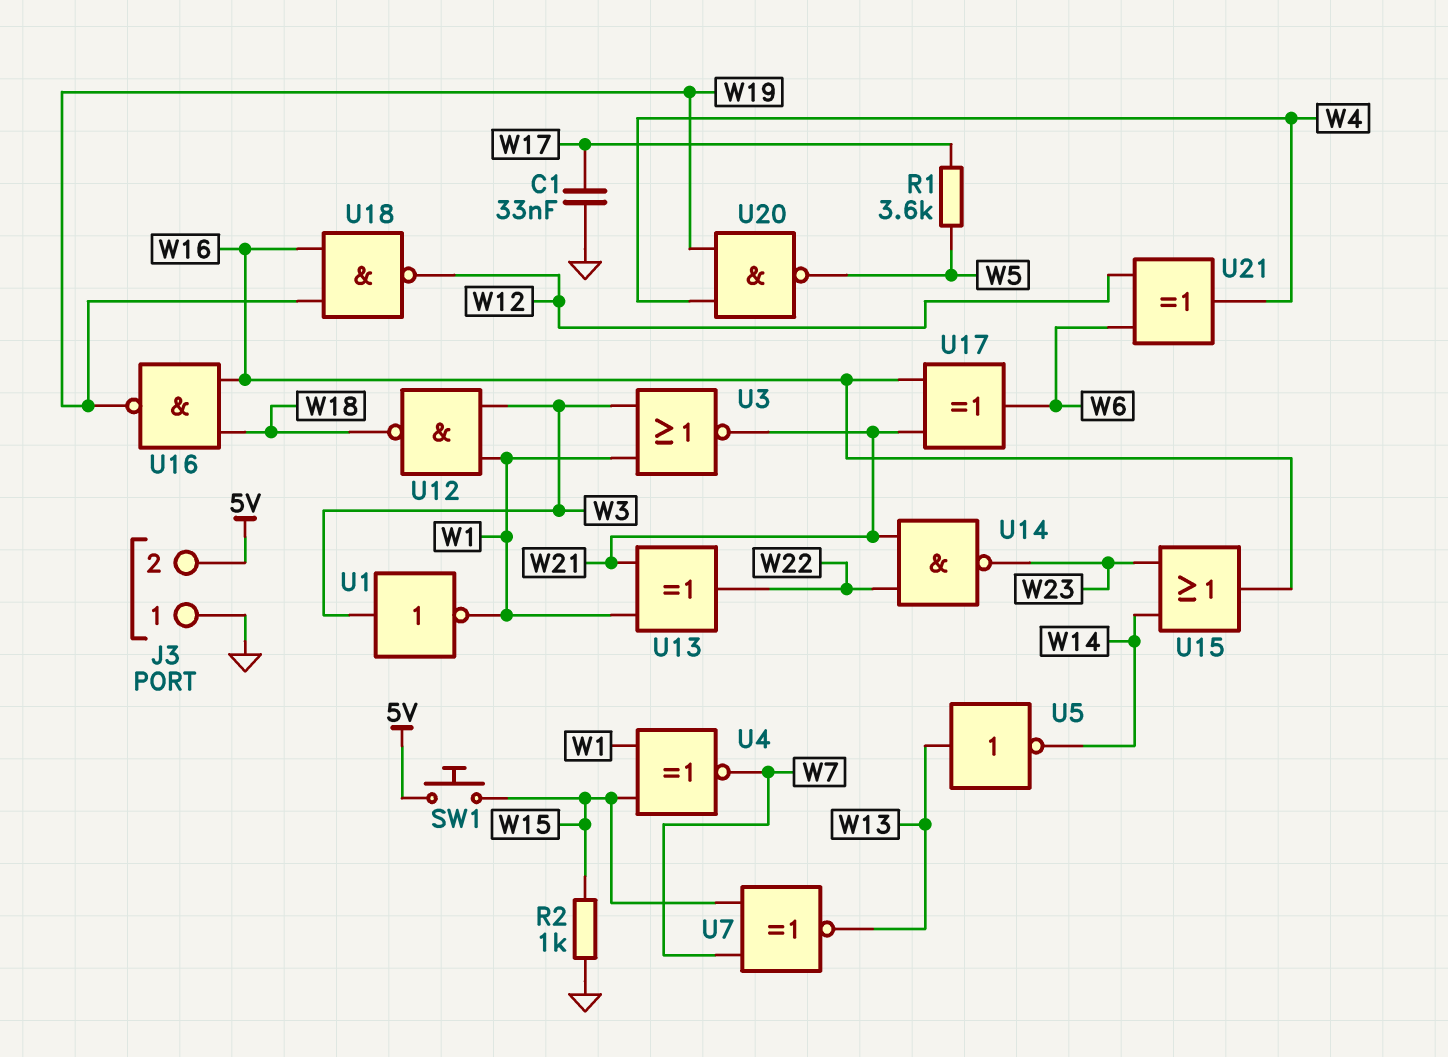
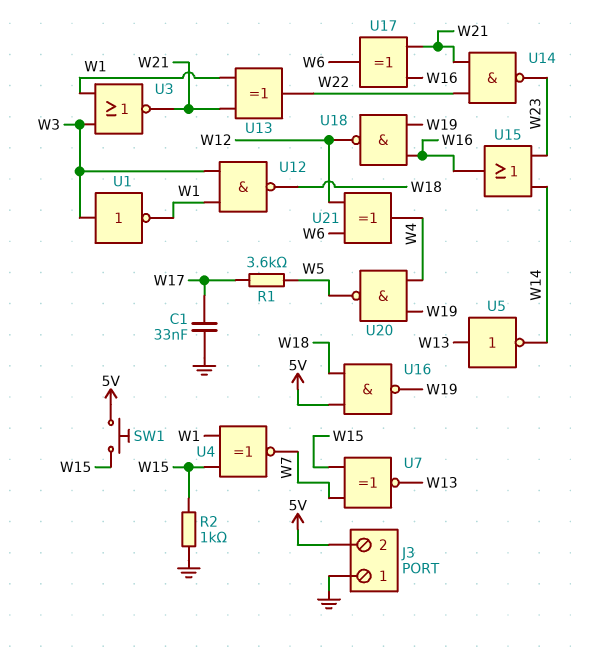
U16: NAND (in W16, in W18, out W19) -> NAND (in 5V, in W18, out W19)

